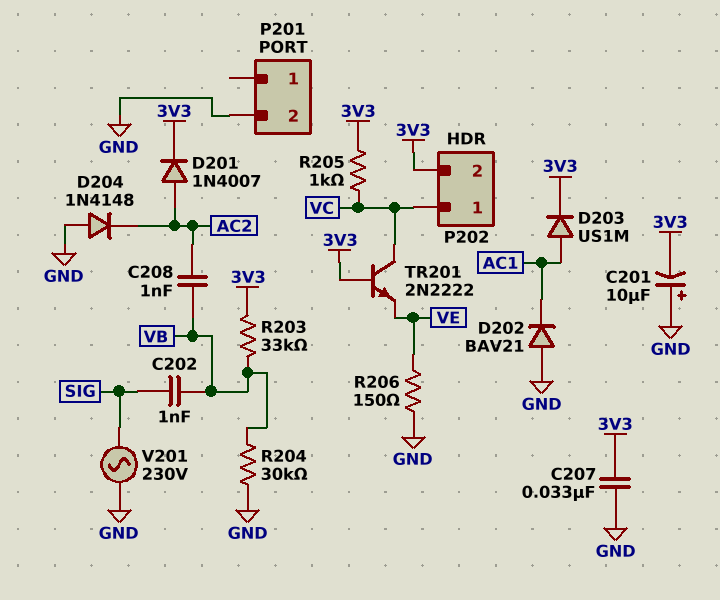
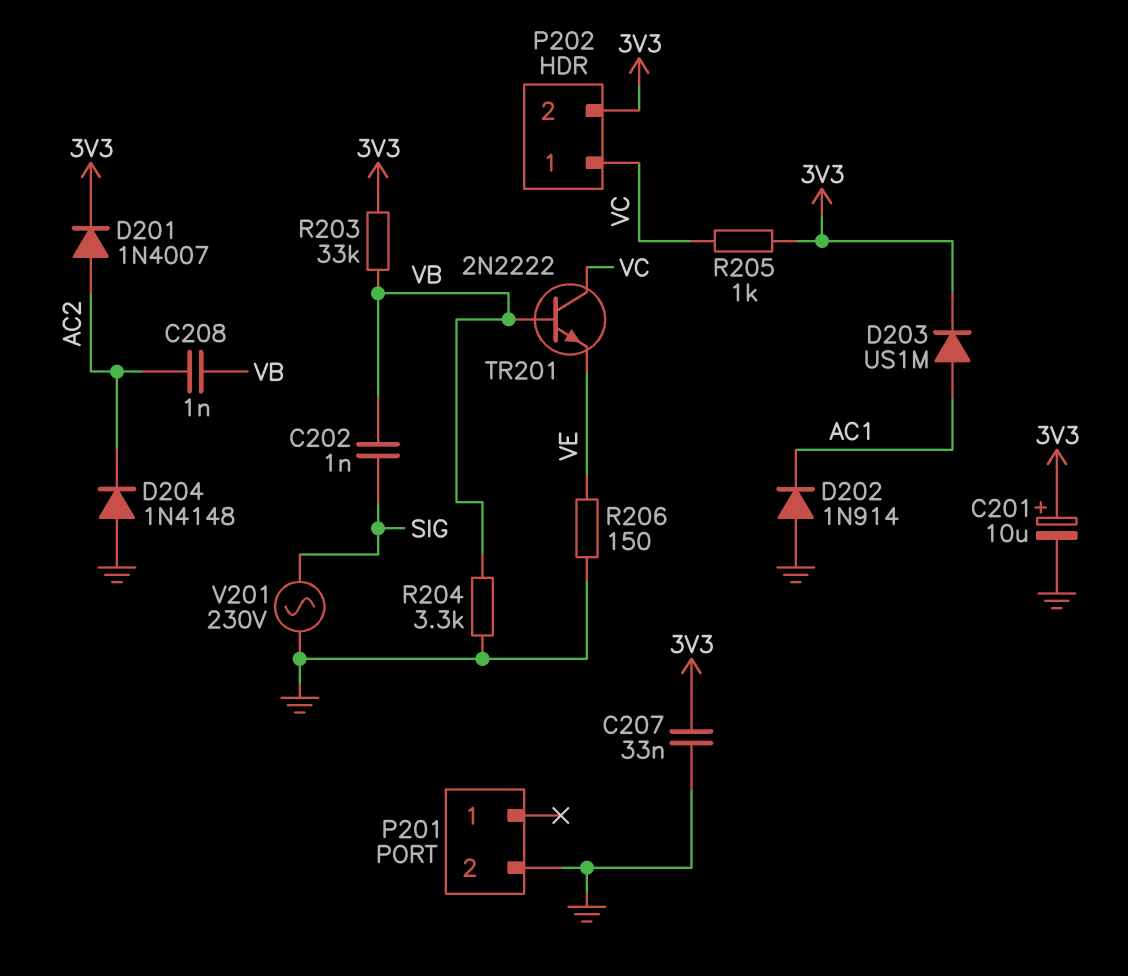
C201: 10uF (plus GND, minus 3V3) -> 10uF (plus 3V3, minus GND)
D202: diode BAV21 (A GND, K AC1) -> diode 1N914 (A GND, K AC1)
R204: 30k (GND, VB) -> 3.3k (GND, VB)
TR201: NPN 2N2222 (B 3V3, C VC, E VE) -> NPN 2N2222 (B VB, C VC, E VE)

